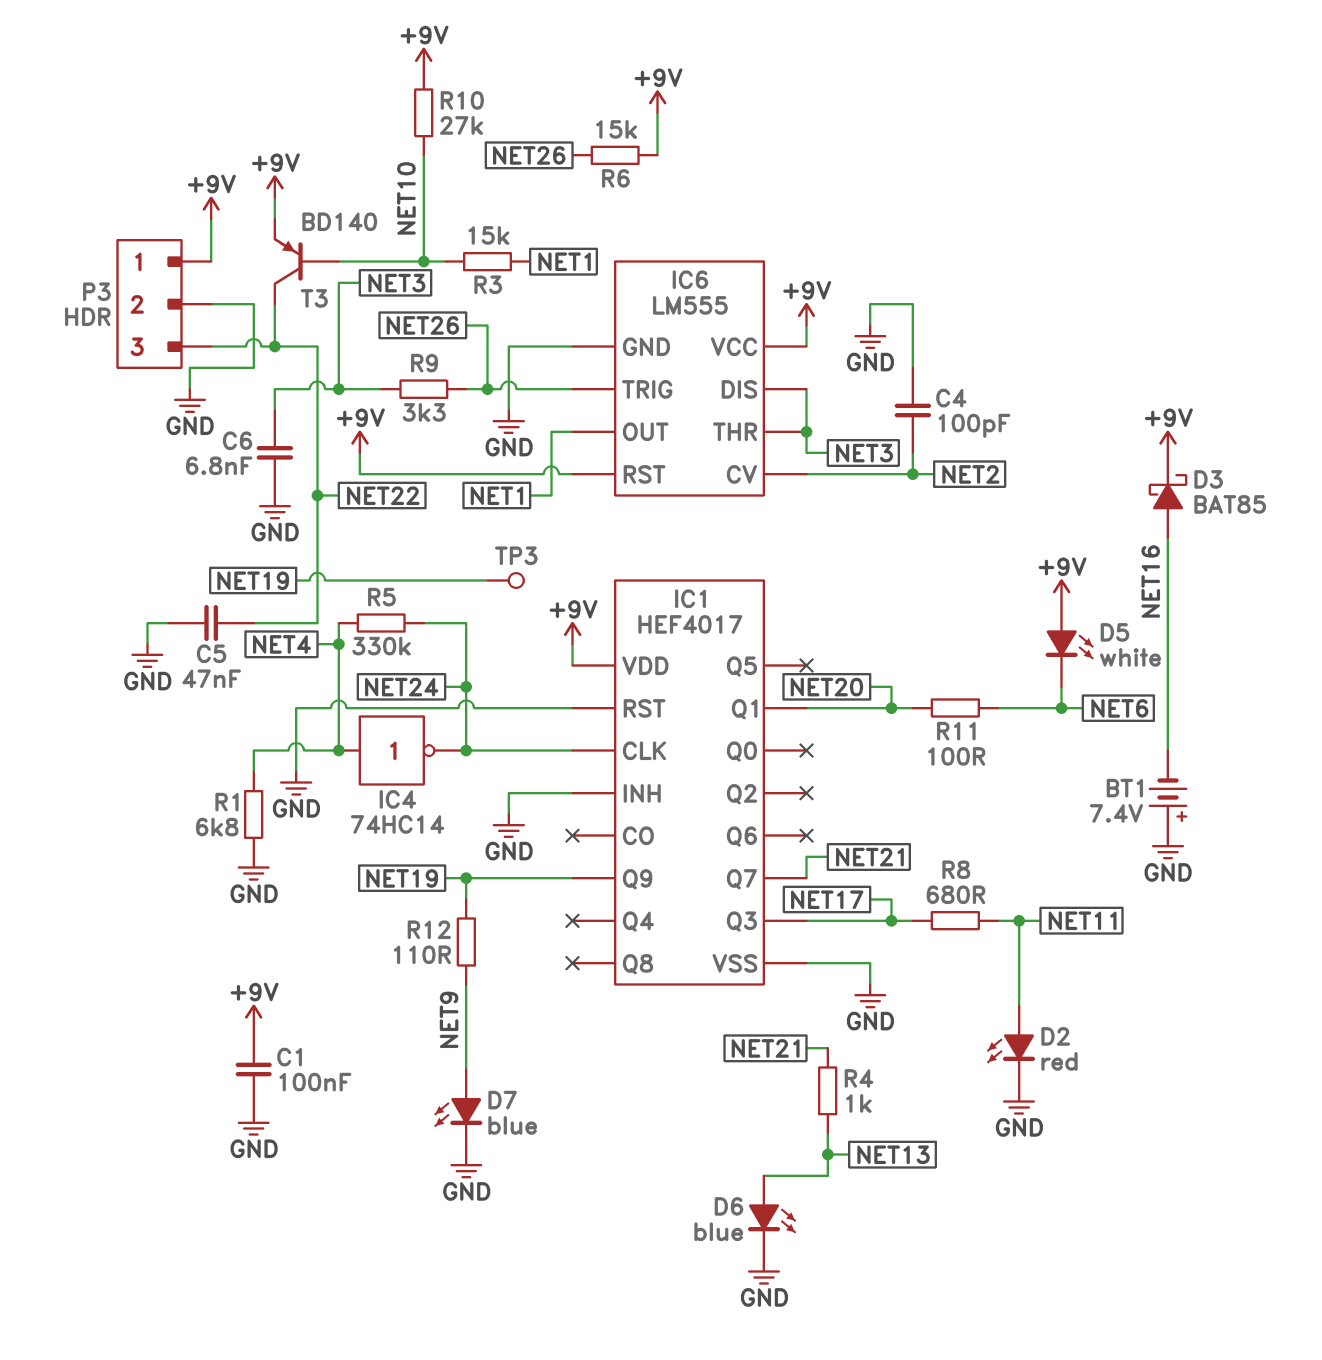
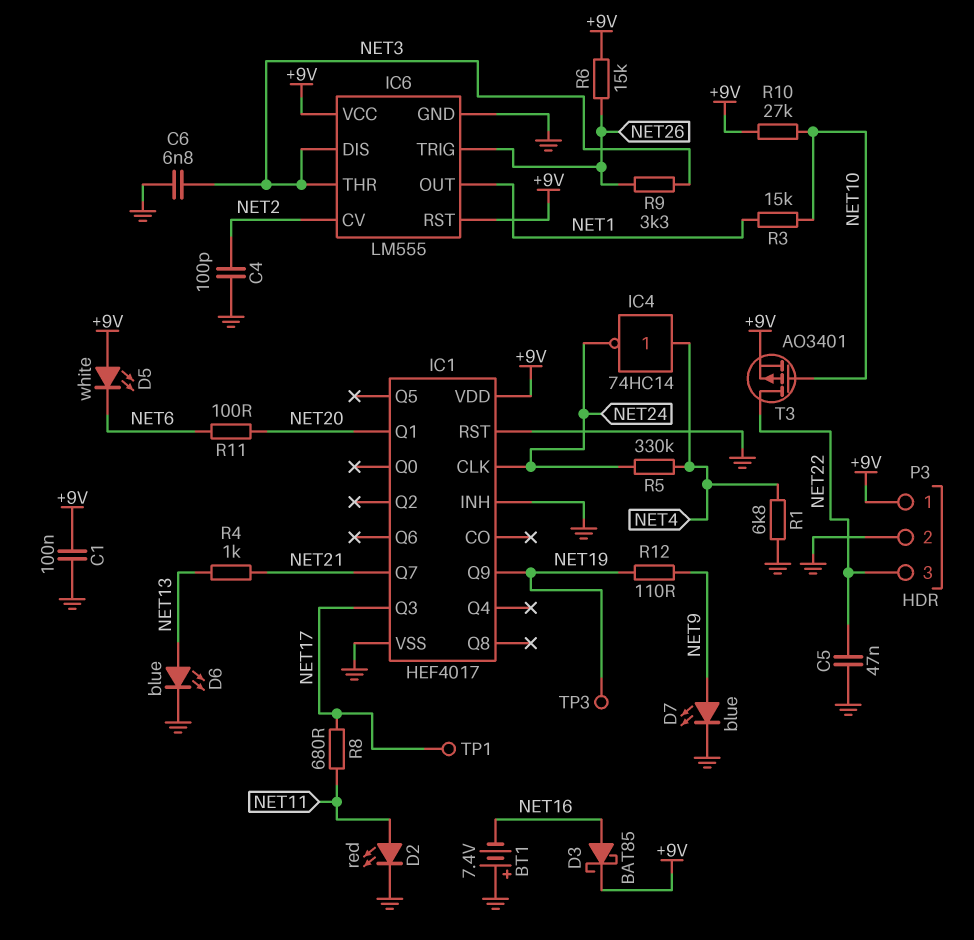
T3: PNP BD140 (B NET10, C NET22, E +9V) -> PMOS AO3401 (G NET10, D NET22, S +9V)
TP1: none -> test point (NET17)

